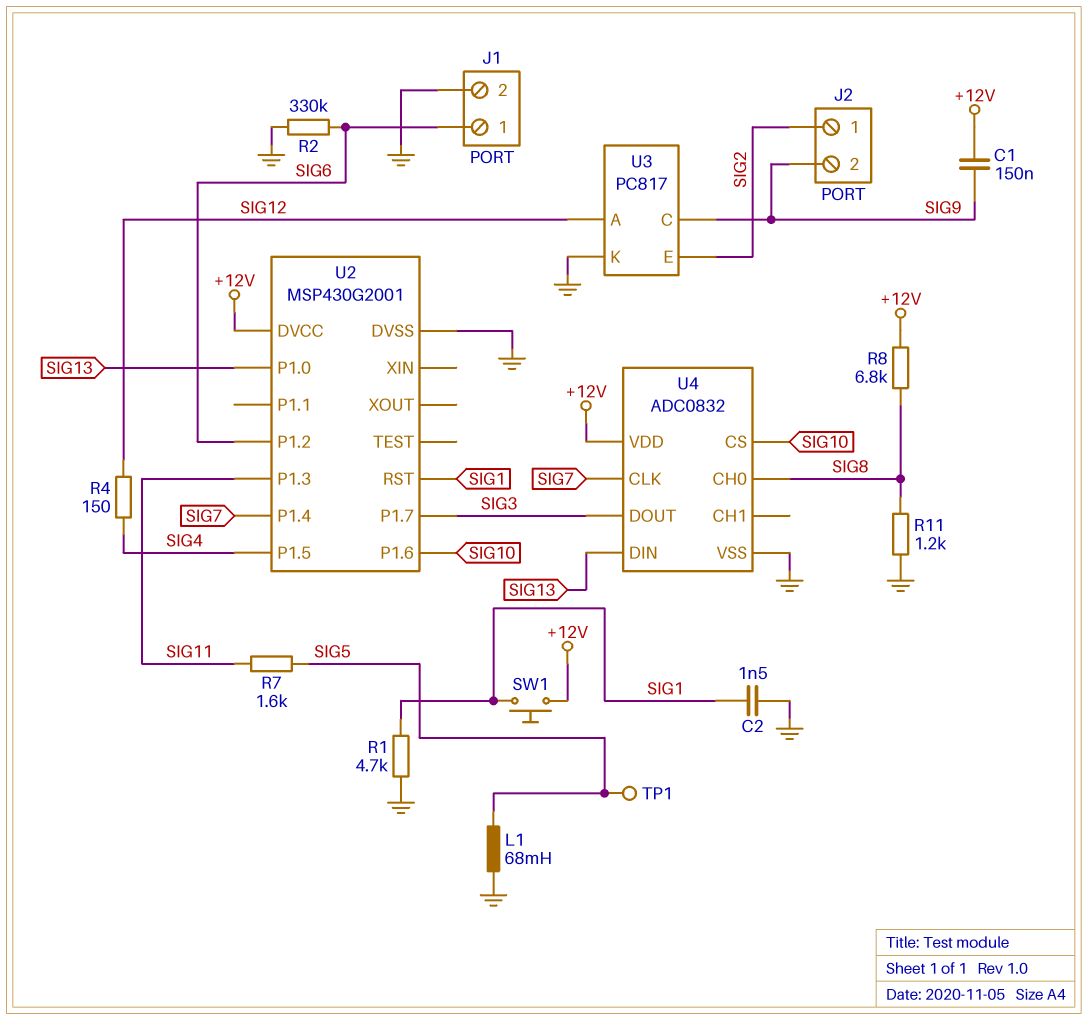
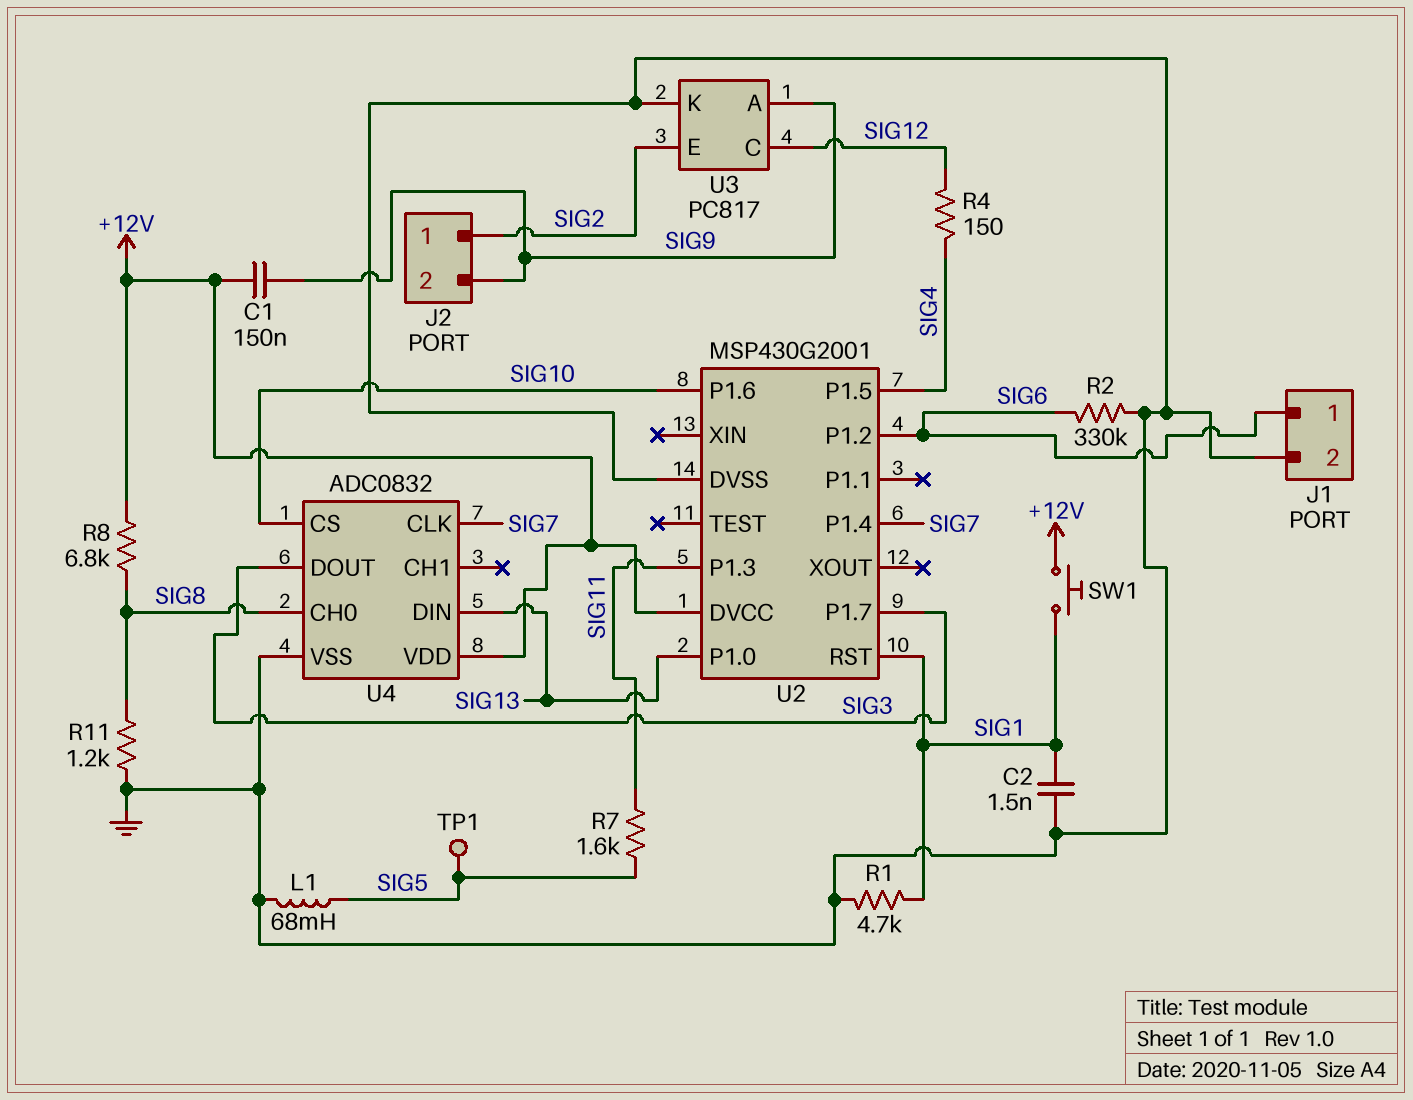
U3 pin A: SIG12 -> SIG9
U3 pin C: SIG9 -> SIG12

